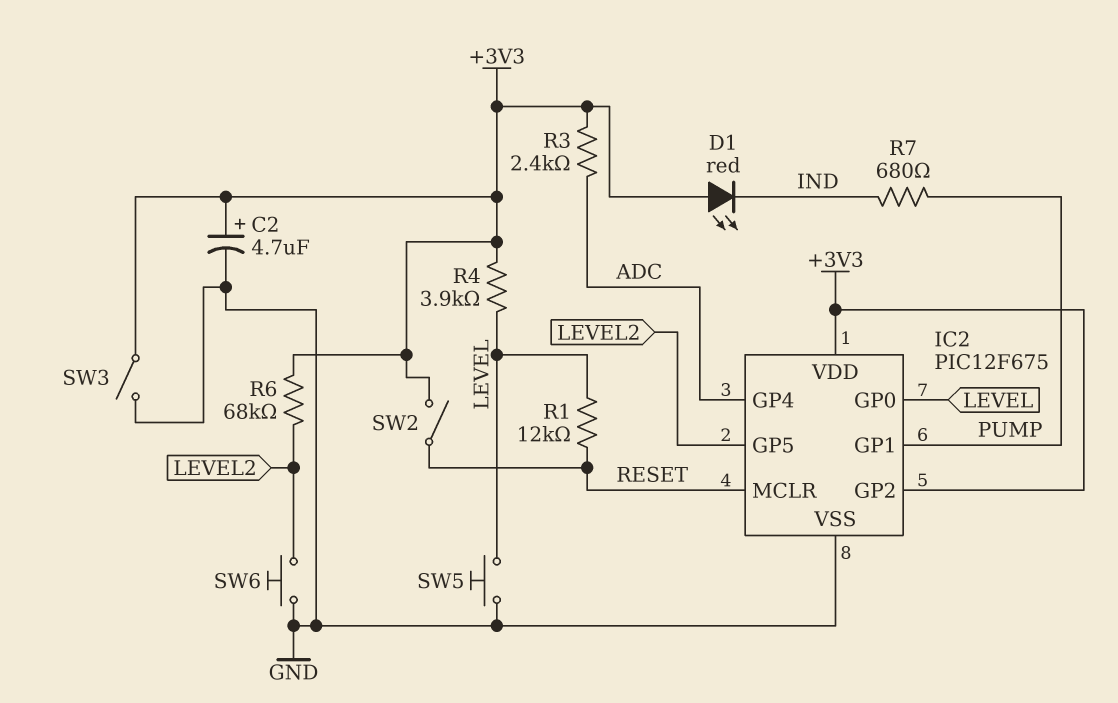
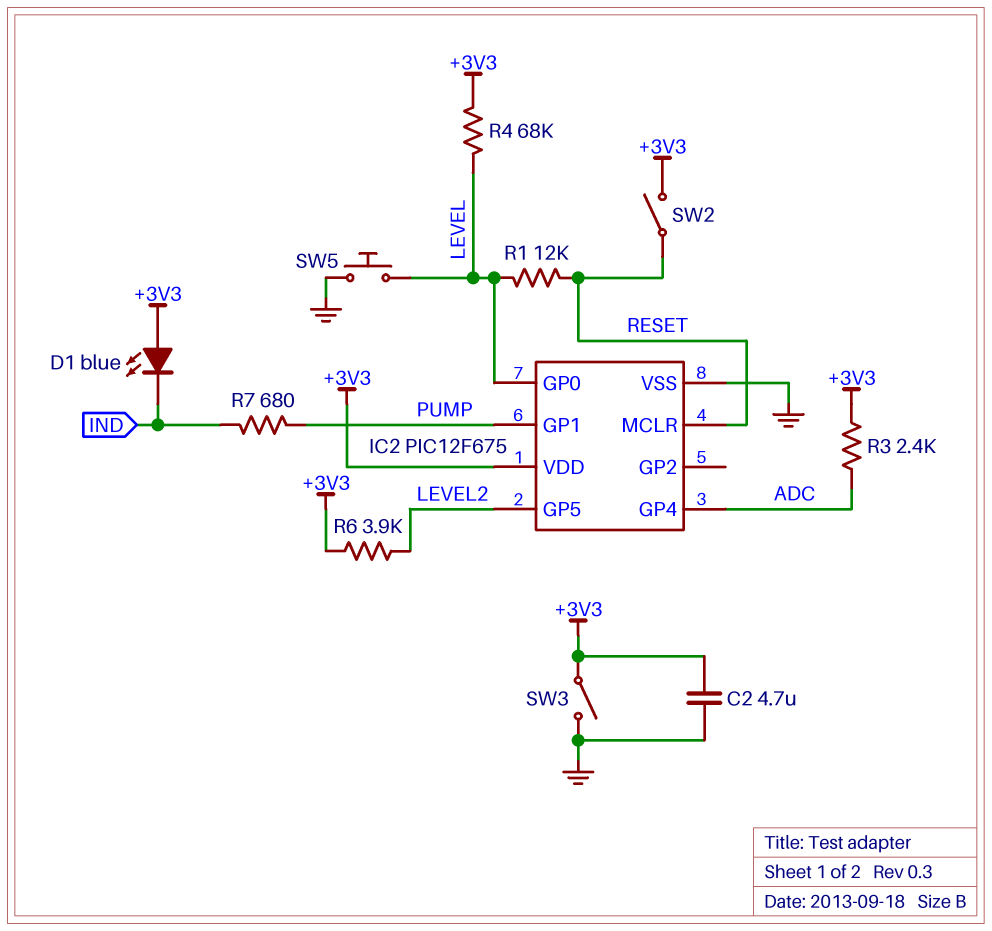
C2: 4.7uF (plus +3V3, minus GND) -> 4.7uF (+3V3, GND)
D1: LED red (A +3V3, K IND) -> LED blue (A +3V3, K IND)
IC2 pin GP2: +3V3 -> none
R4: 3.9k (+3V3, LEVEL) -> 68k (+3V3, LEVEL)
R6: 68k (+3V3, LEVEL2) -> 3.9k (+3V3, LEVEL2)
SW6: button (GND, LEVEL2) -> none

